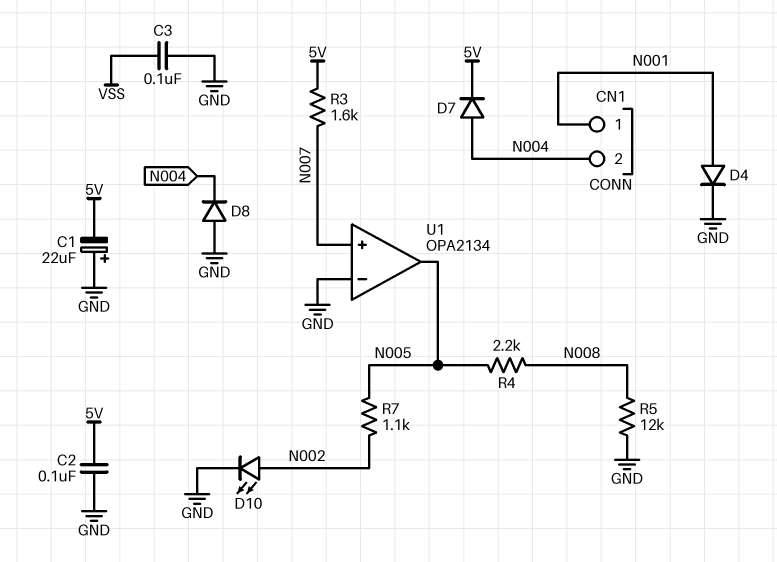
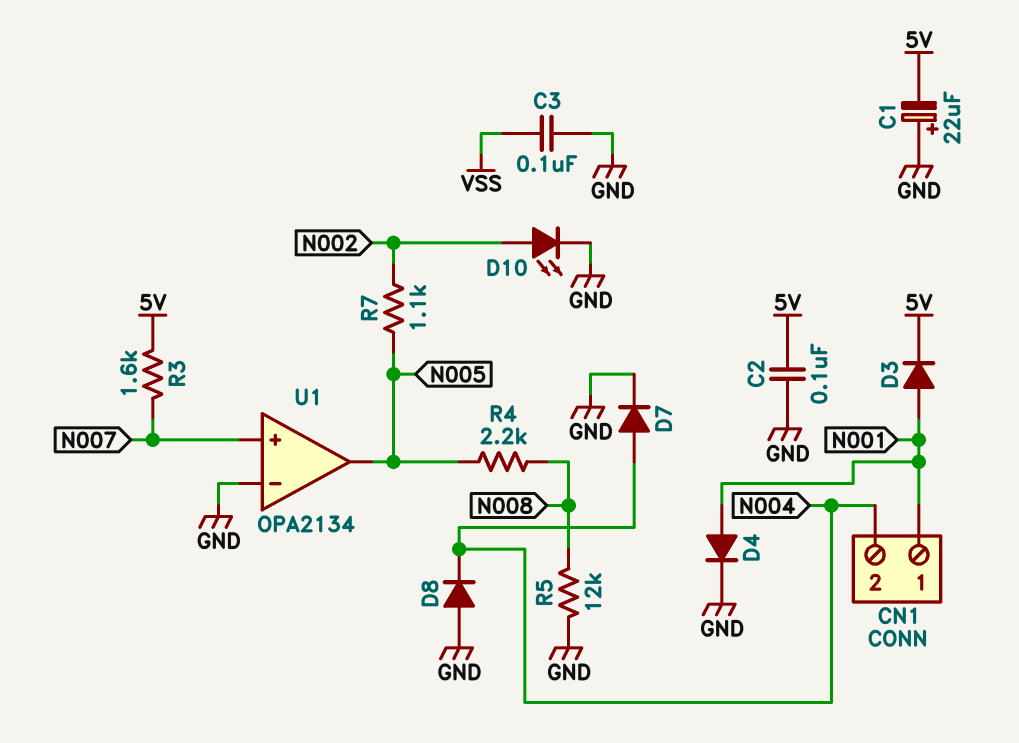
D3: none -> diode (A N001, K 5V)
D7: diode (A N004, K 5V) -> diode (A N004, K GND)

